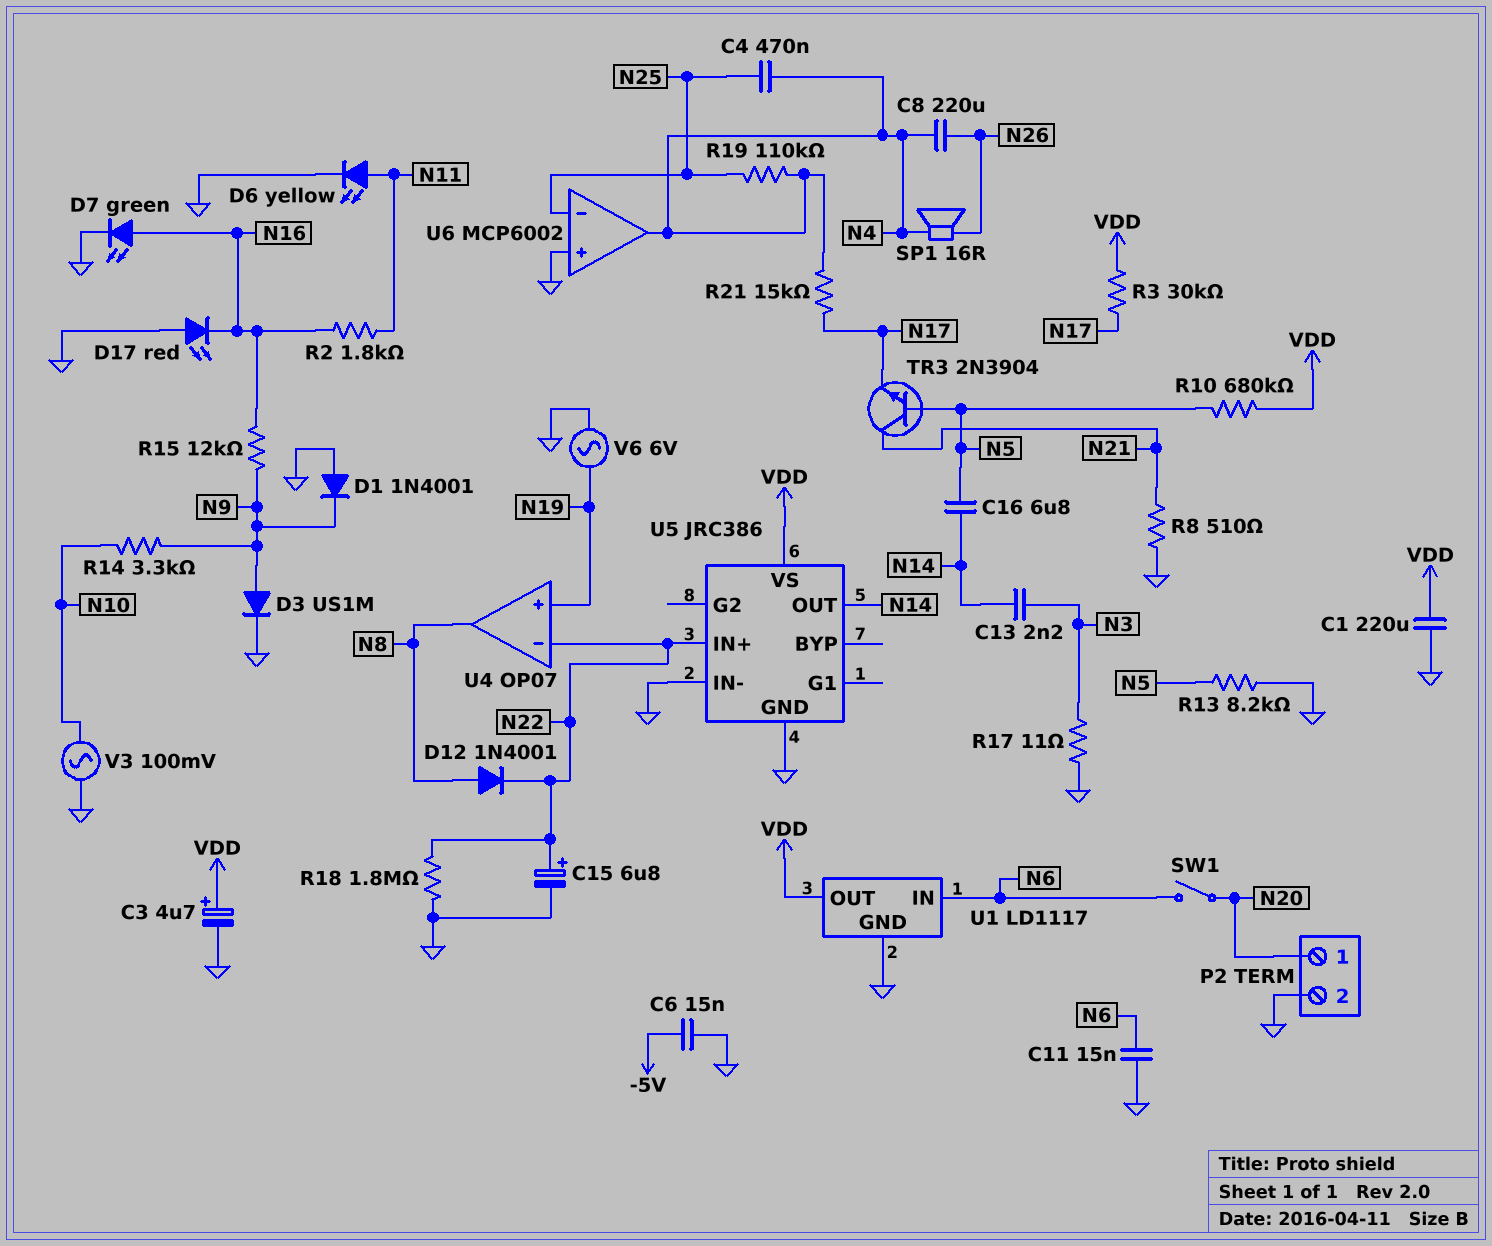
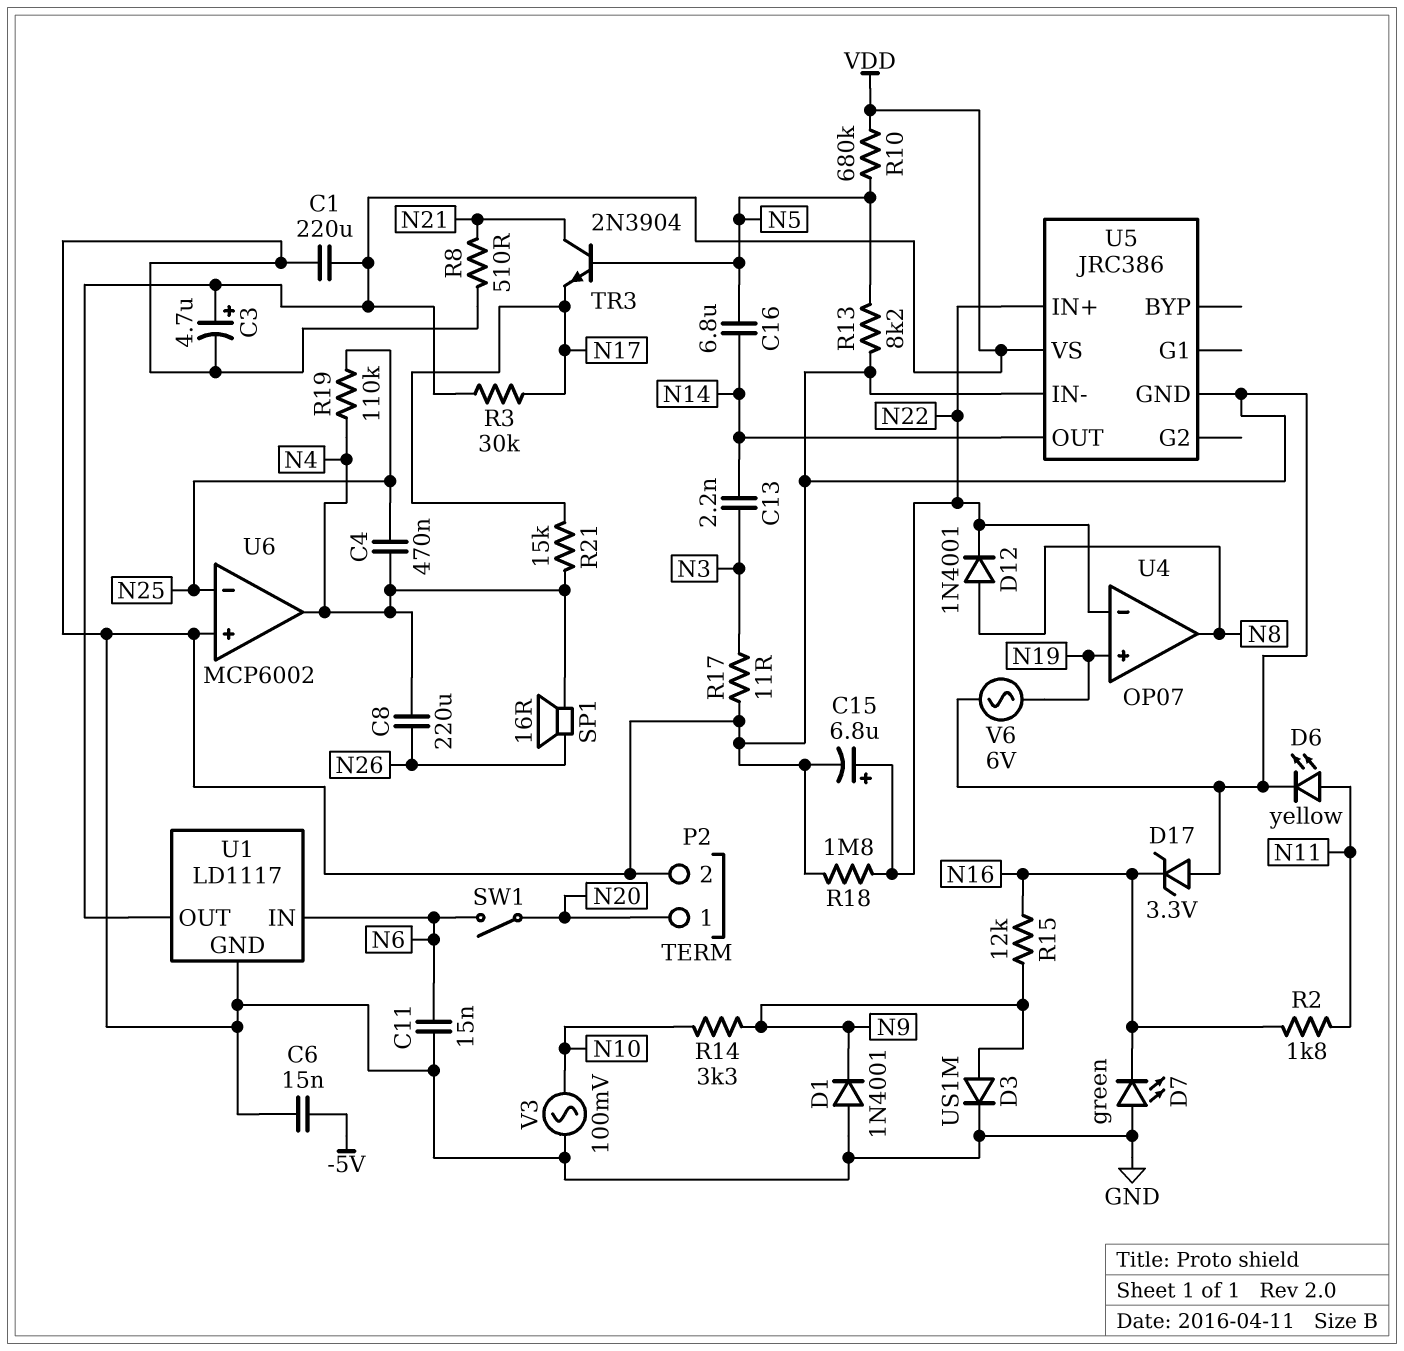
D7: LED green (A N16, K GND) -> LED green (A GND, K N16)
D17: LED red (A GND, K N16) -> zener 3.3V (A GND, K N16)

